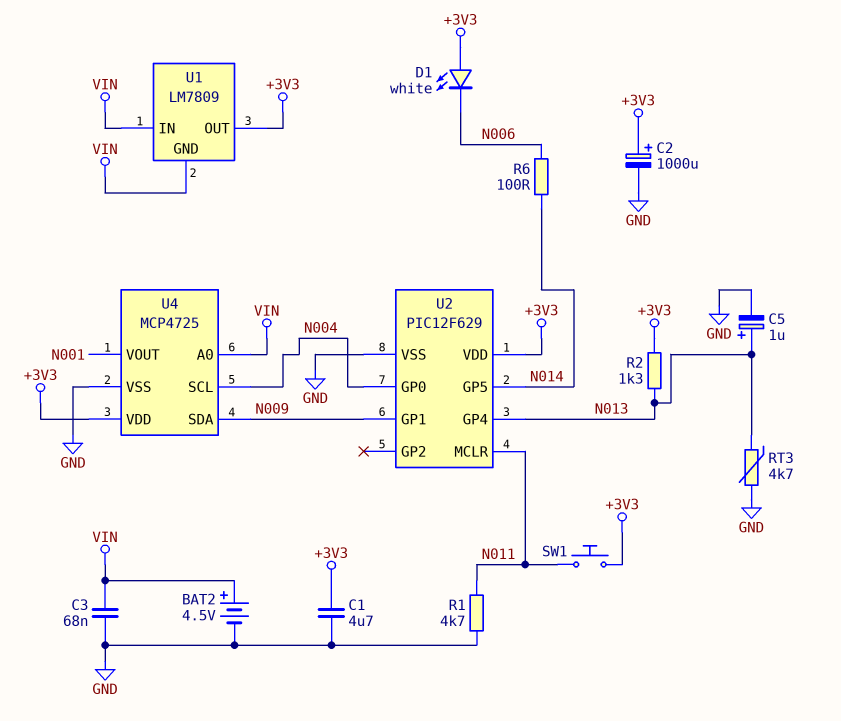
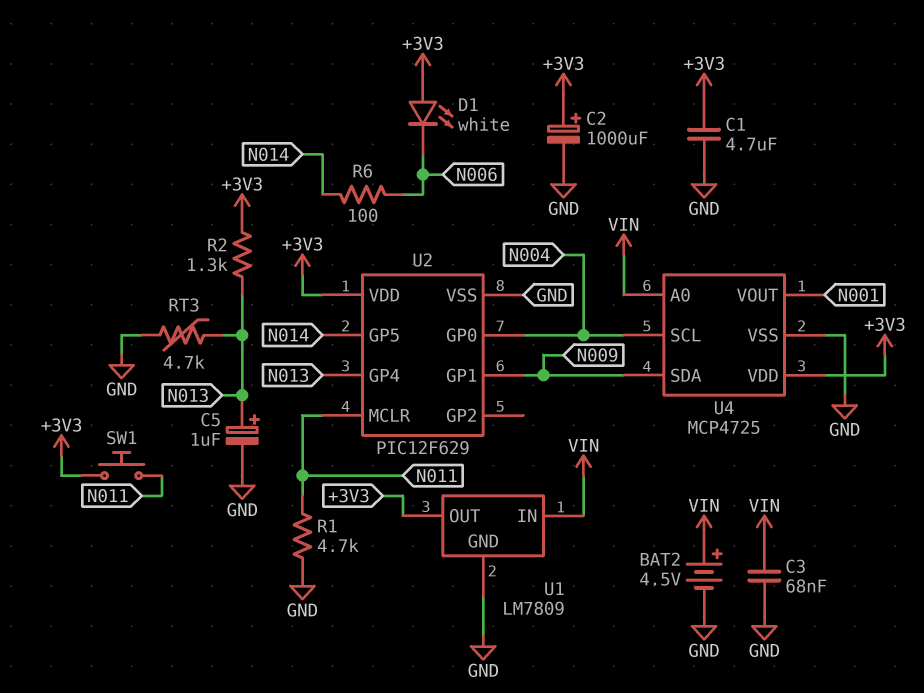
U1 pin GND: VIN -> GND

